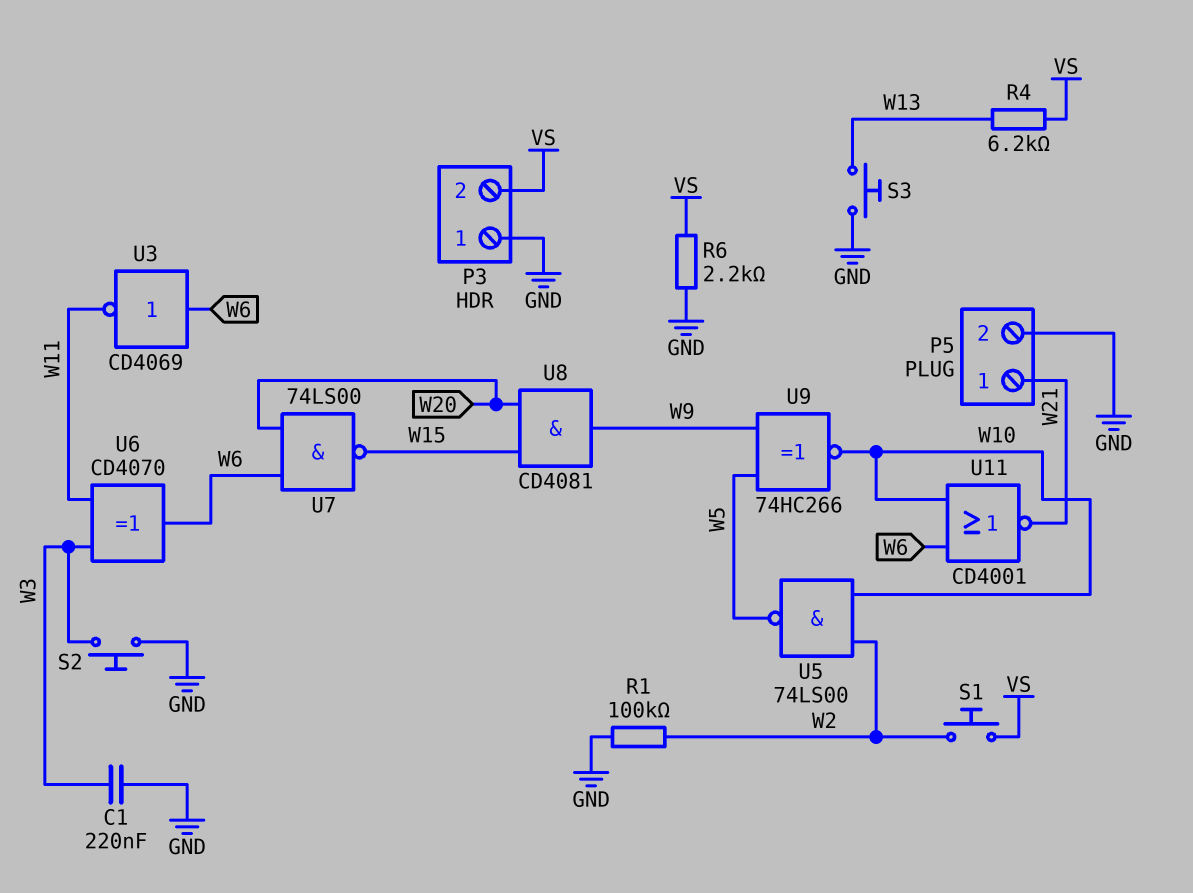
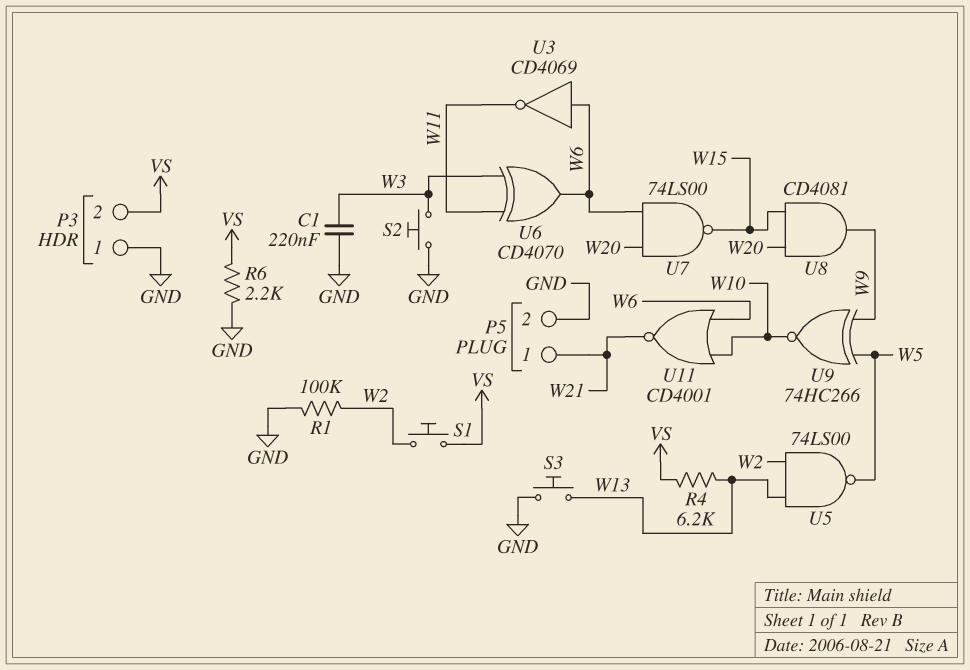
U5: NAND 74LS00 (in W2, in W10, out W5) -> NAND 74LS00 (in W2, in W13, out W5)

